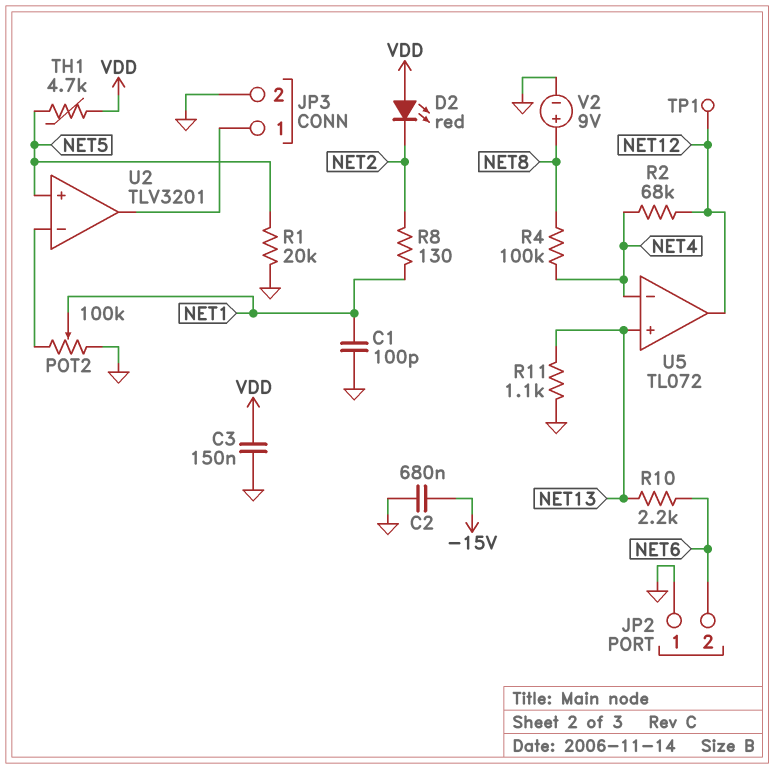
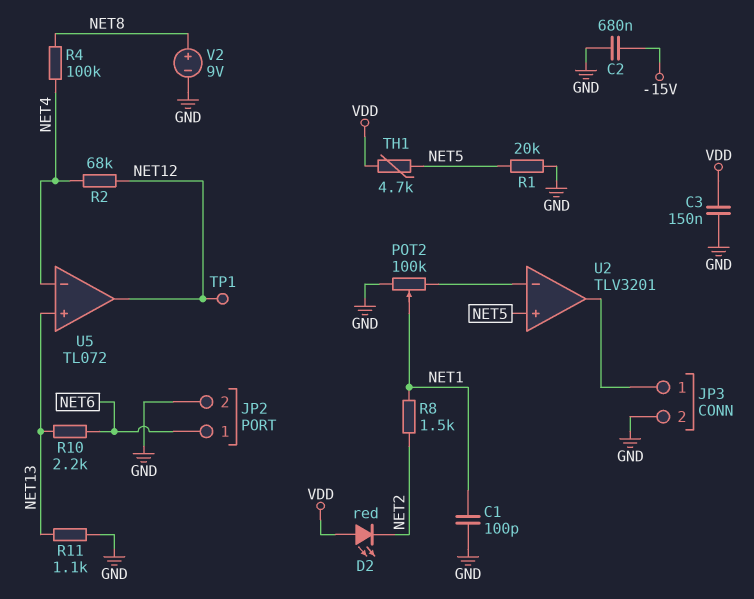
JP2 pin 1: GND -> NET6
JP2 pin 2: NET6 -> GND
R8: 130 (NET1, NET2) -> 1.5k (NET1, NET2)

